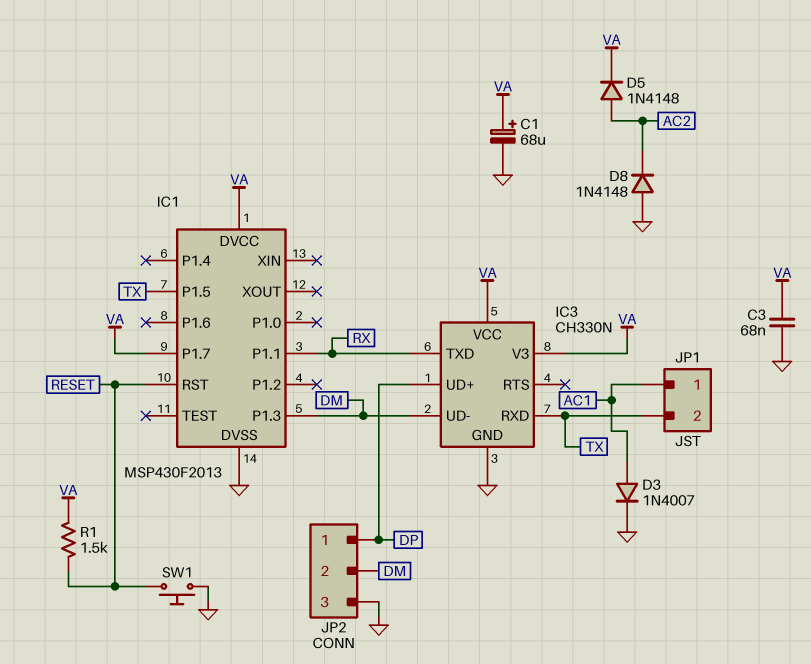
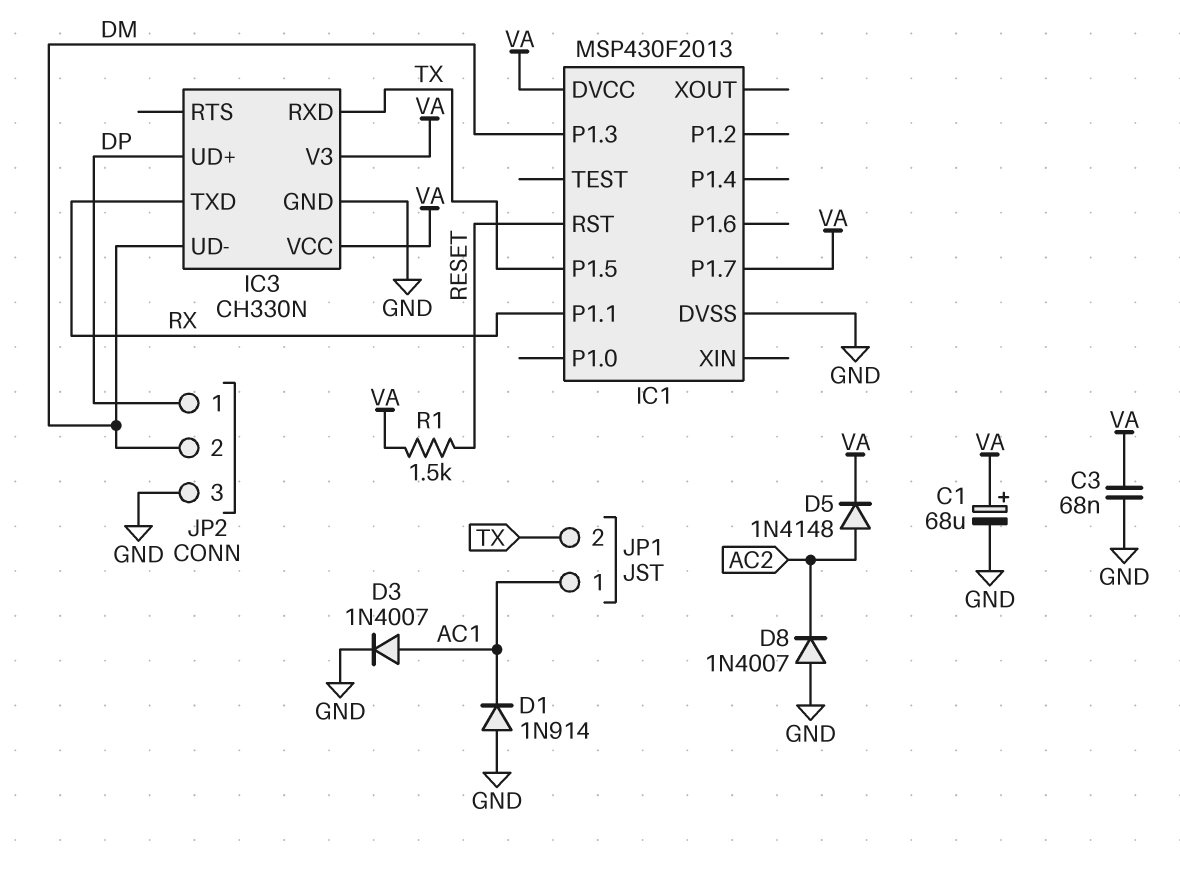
D1: none -> diode 1N914 (A GND, K AC1)
D8: diode 1N4148 (A GND, K AC2) -> diode 1N4007 (A GND, K AC2)
SW1: button (GND, RESET) -> none

